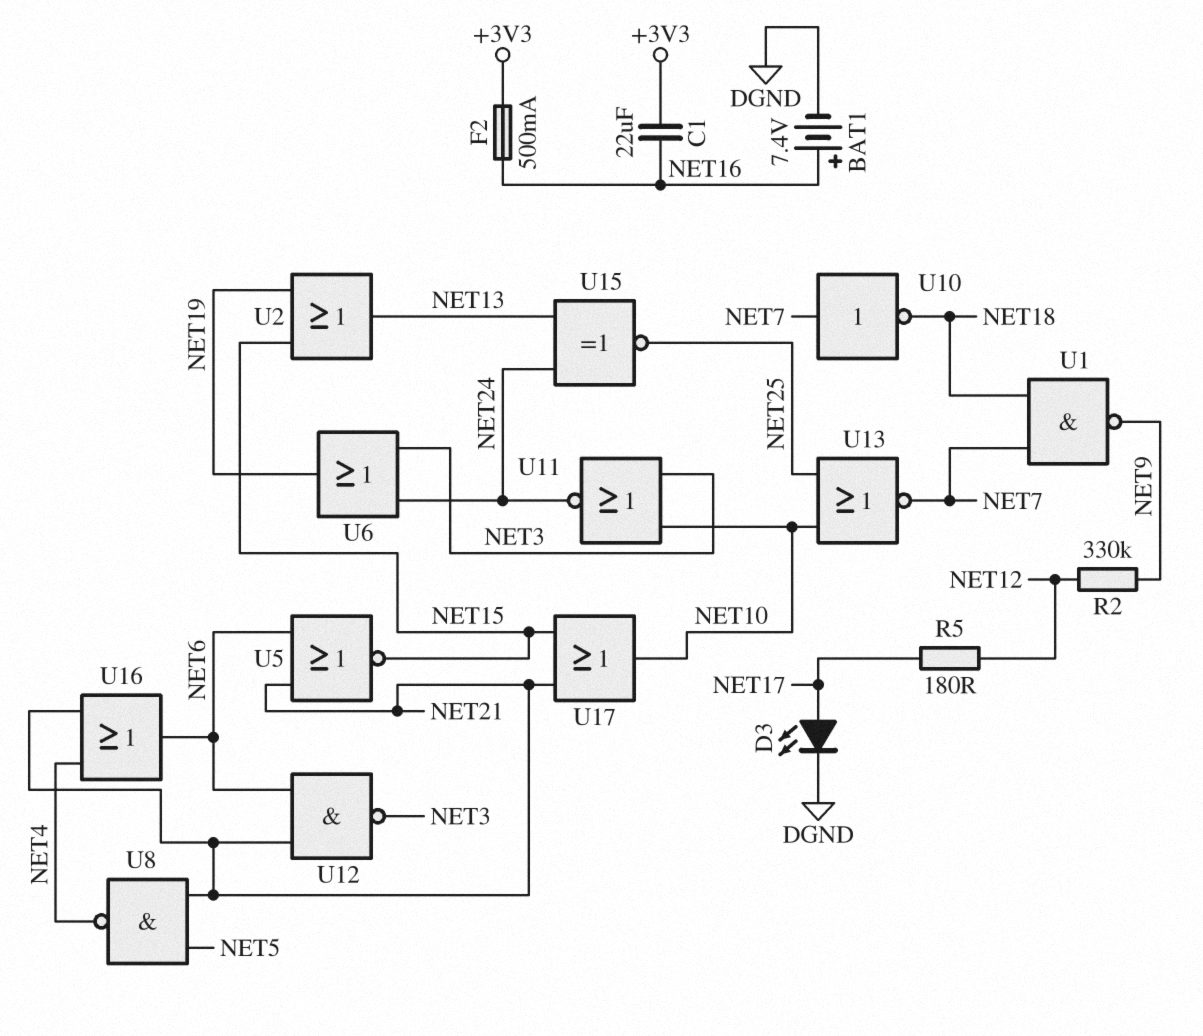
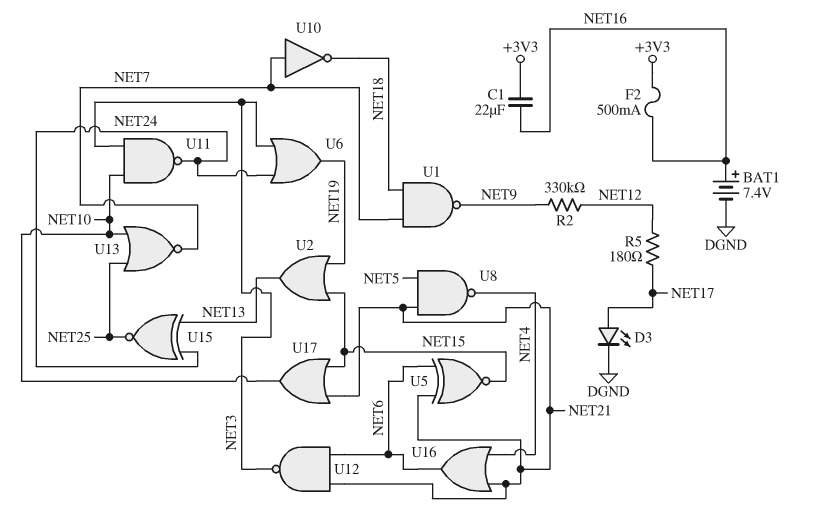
U5: NOR (in NET6, in NET21, out NET15) -> XNOR (in NET6, in NET21, out NET15)
U11: NOR (in NET3, in NET10, out NET24) -> NAND (in NET3, in NET10, out NET24)

